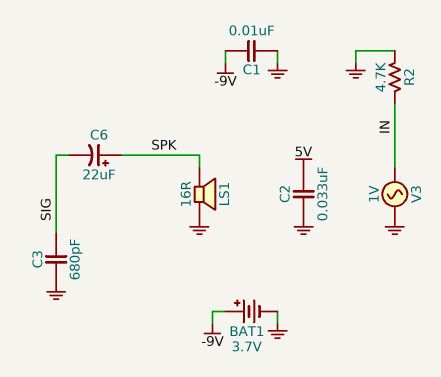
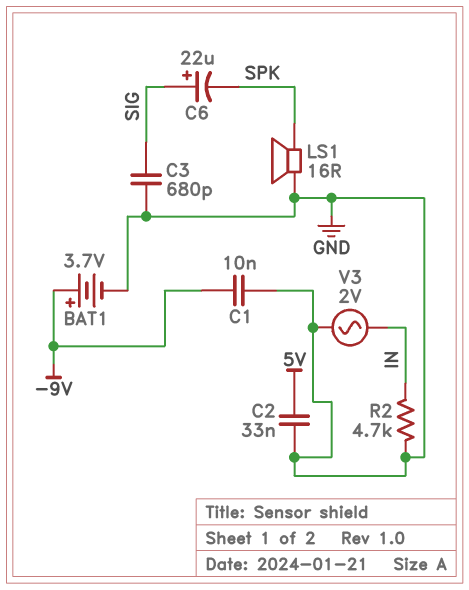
C6: 22uF (plus SPK, minus SIG) -> 22uF (plus SIG, minus SPK)
V3: AC 1V (GND, IN) -> AC 2V (GND, IN)

